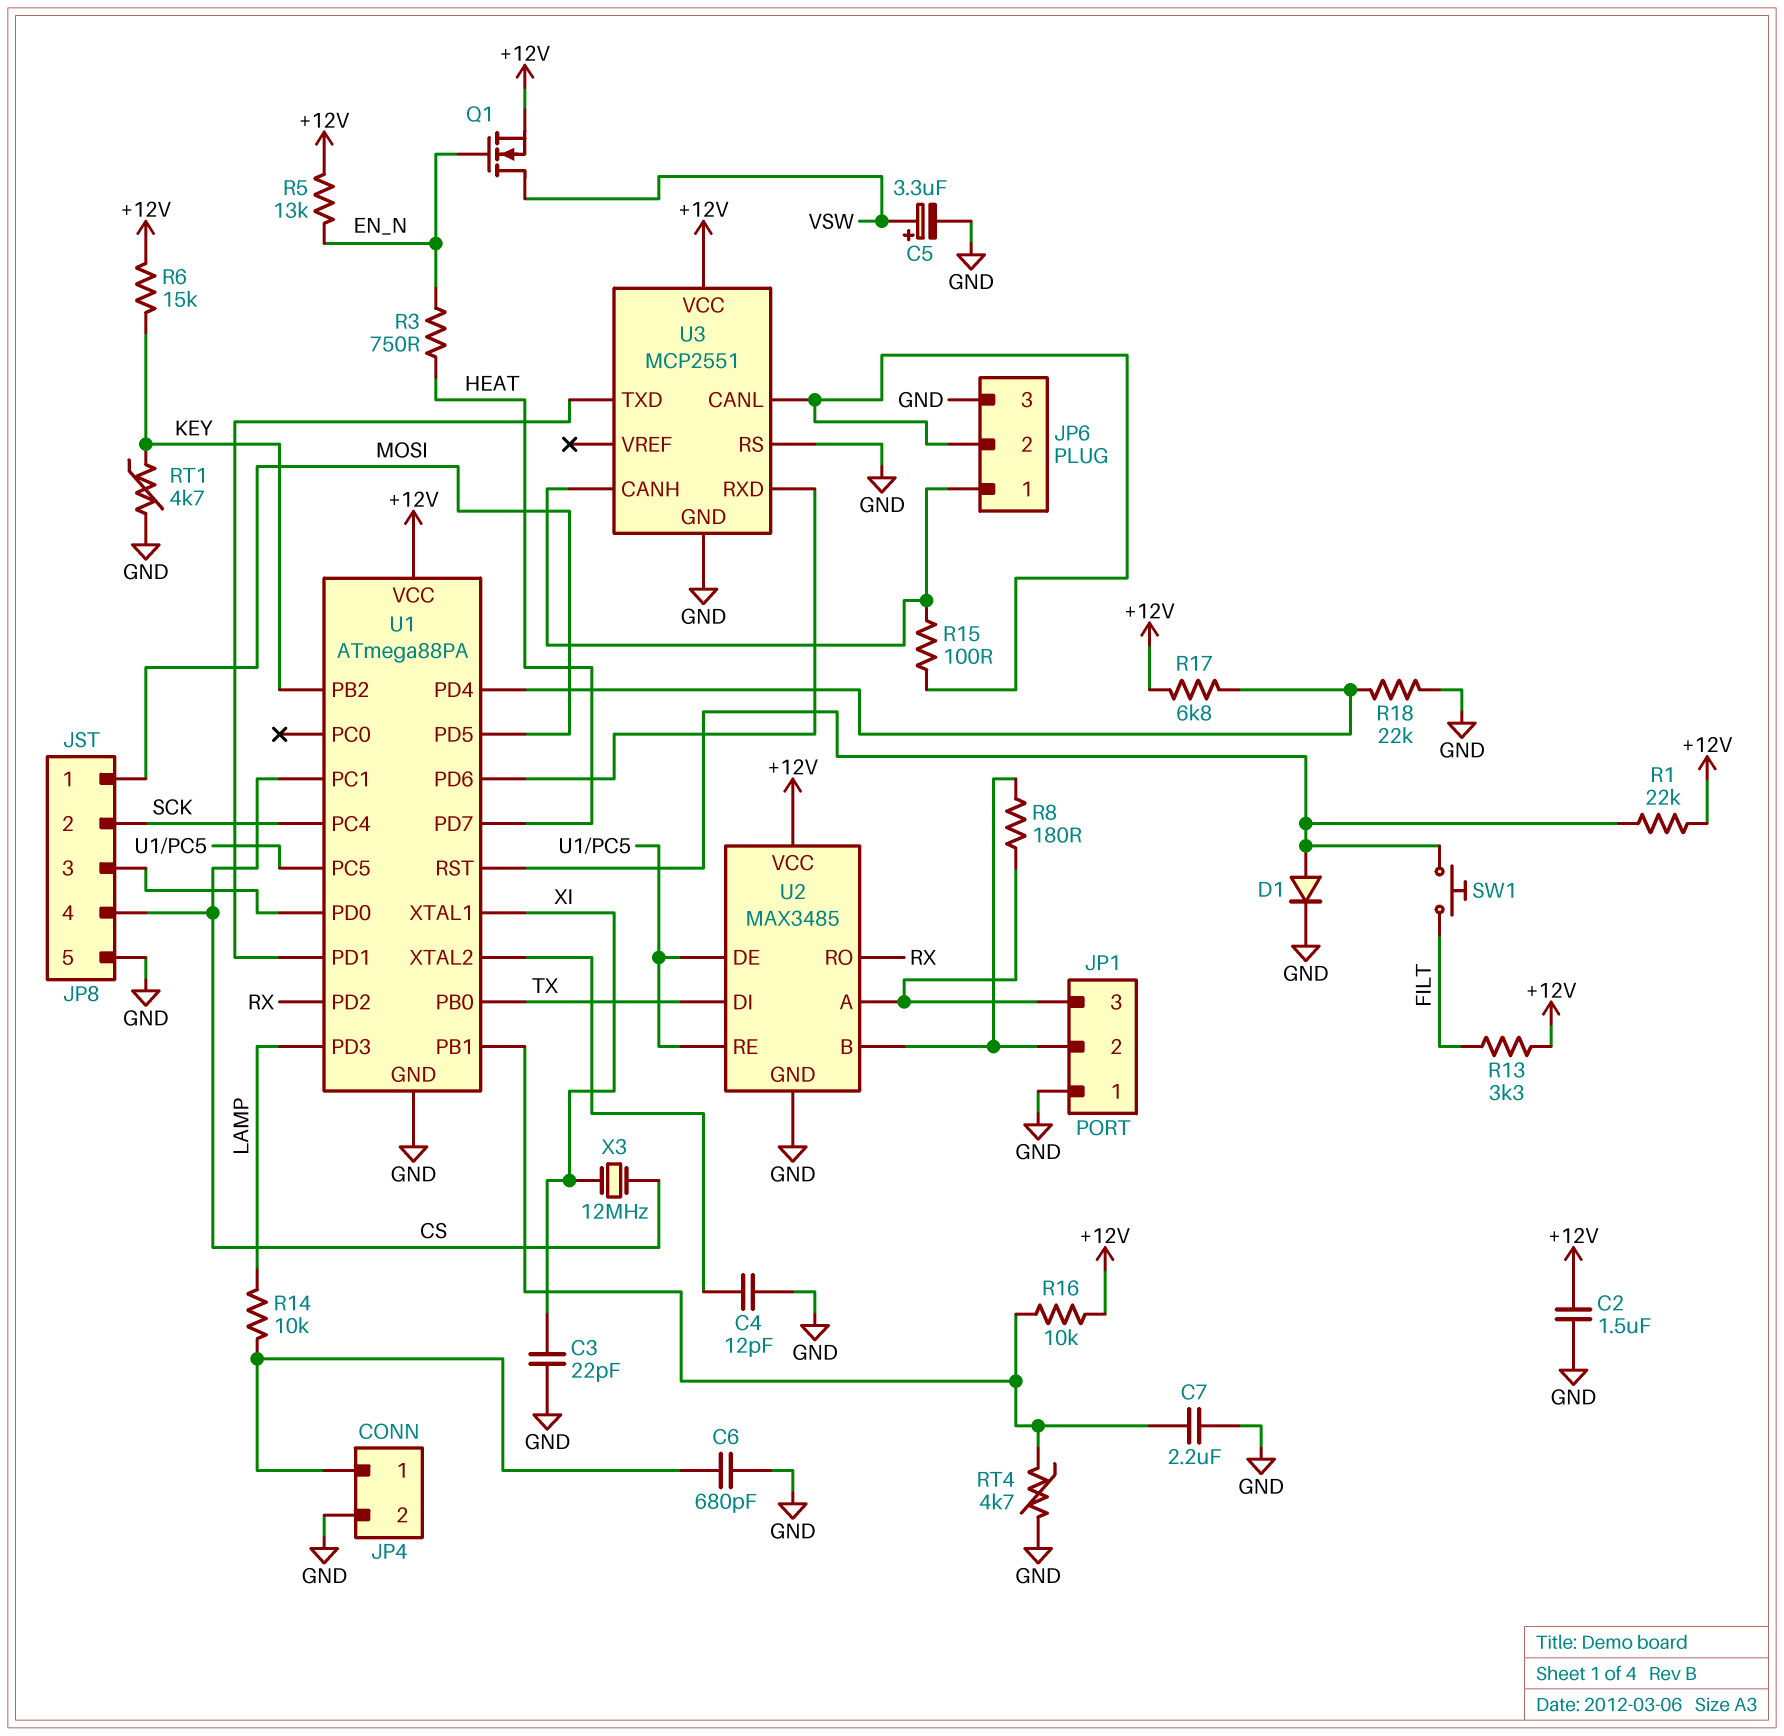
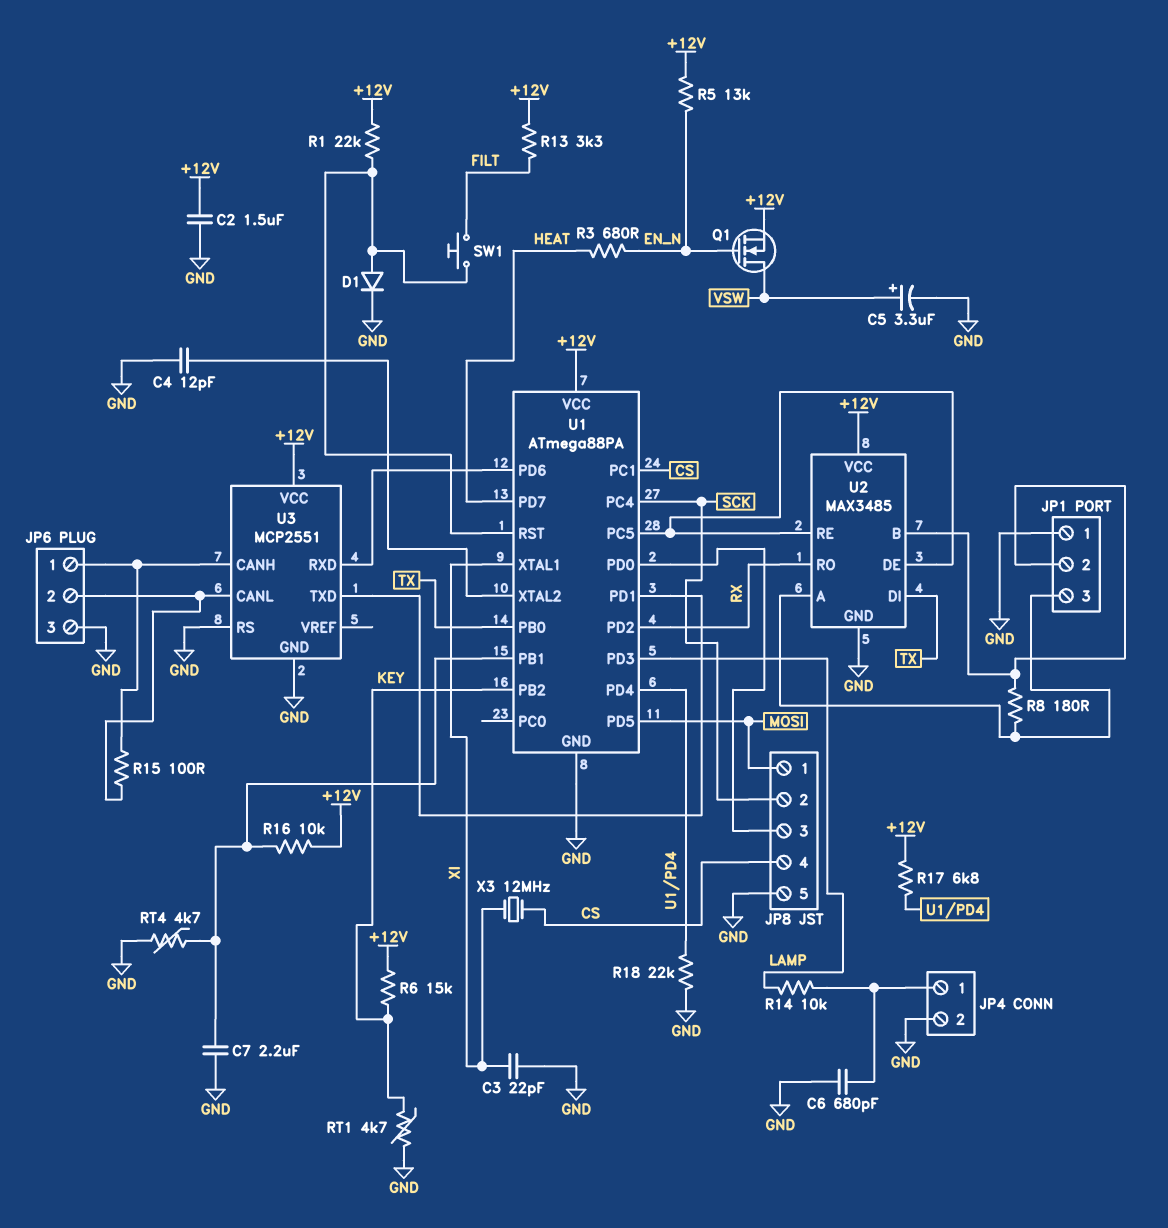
R3: 750 (EN_N, HEAT) -> 680 (EN_N, HEAT)

